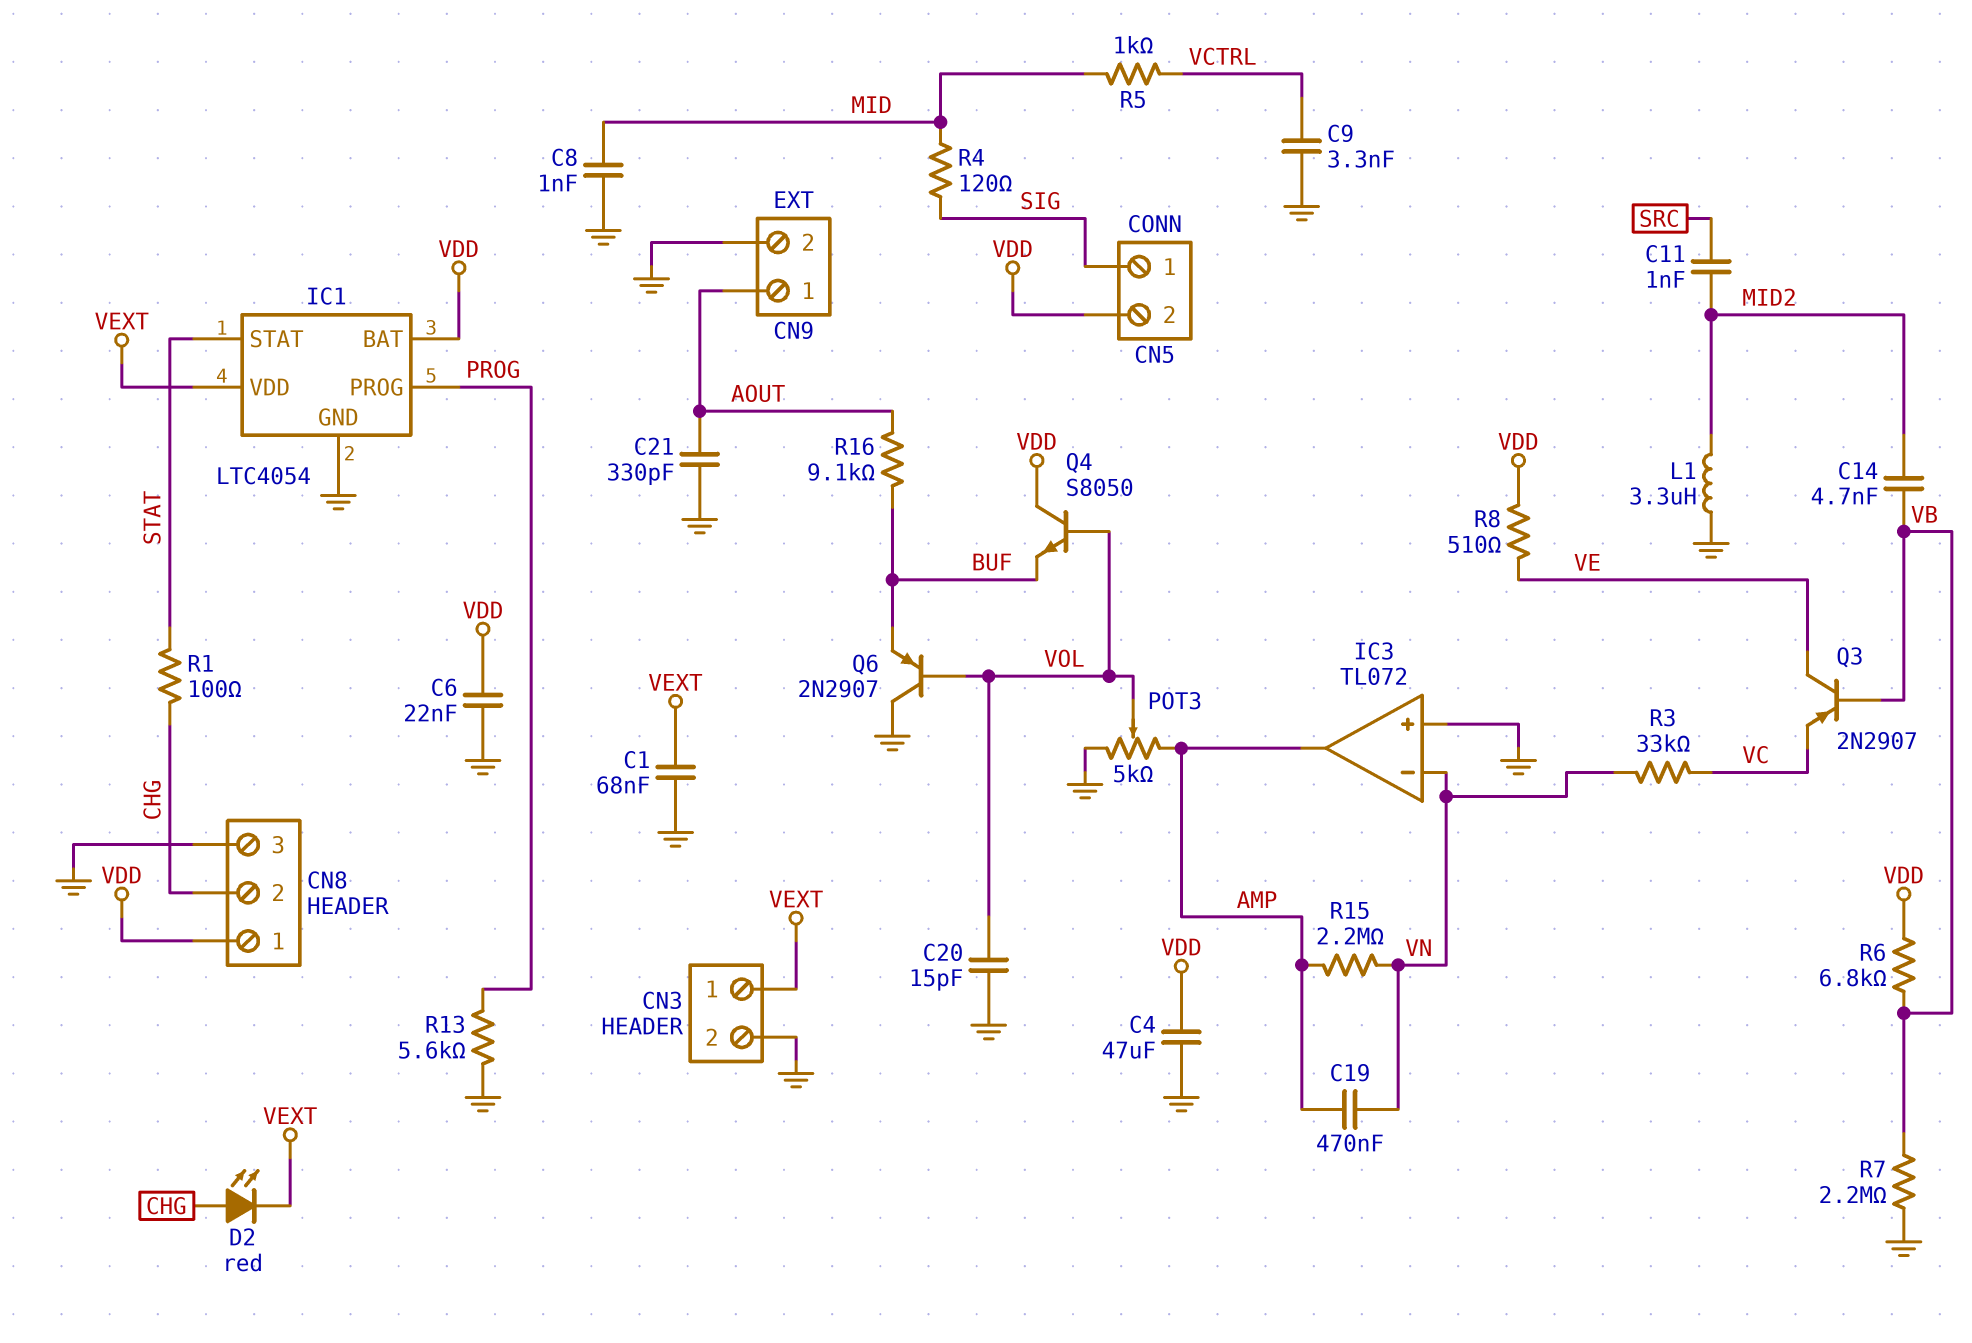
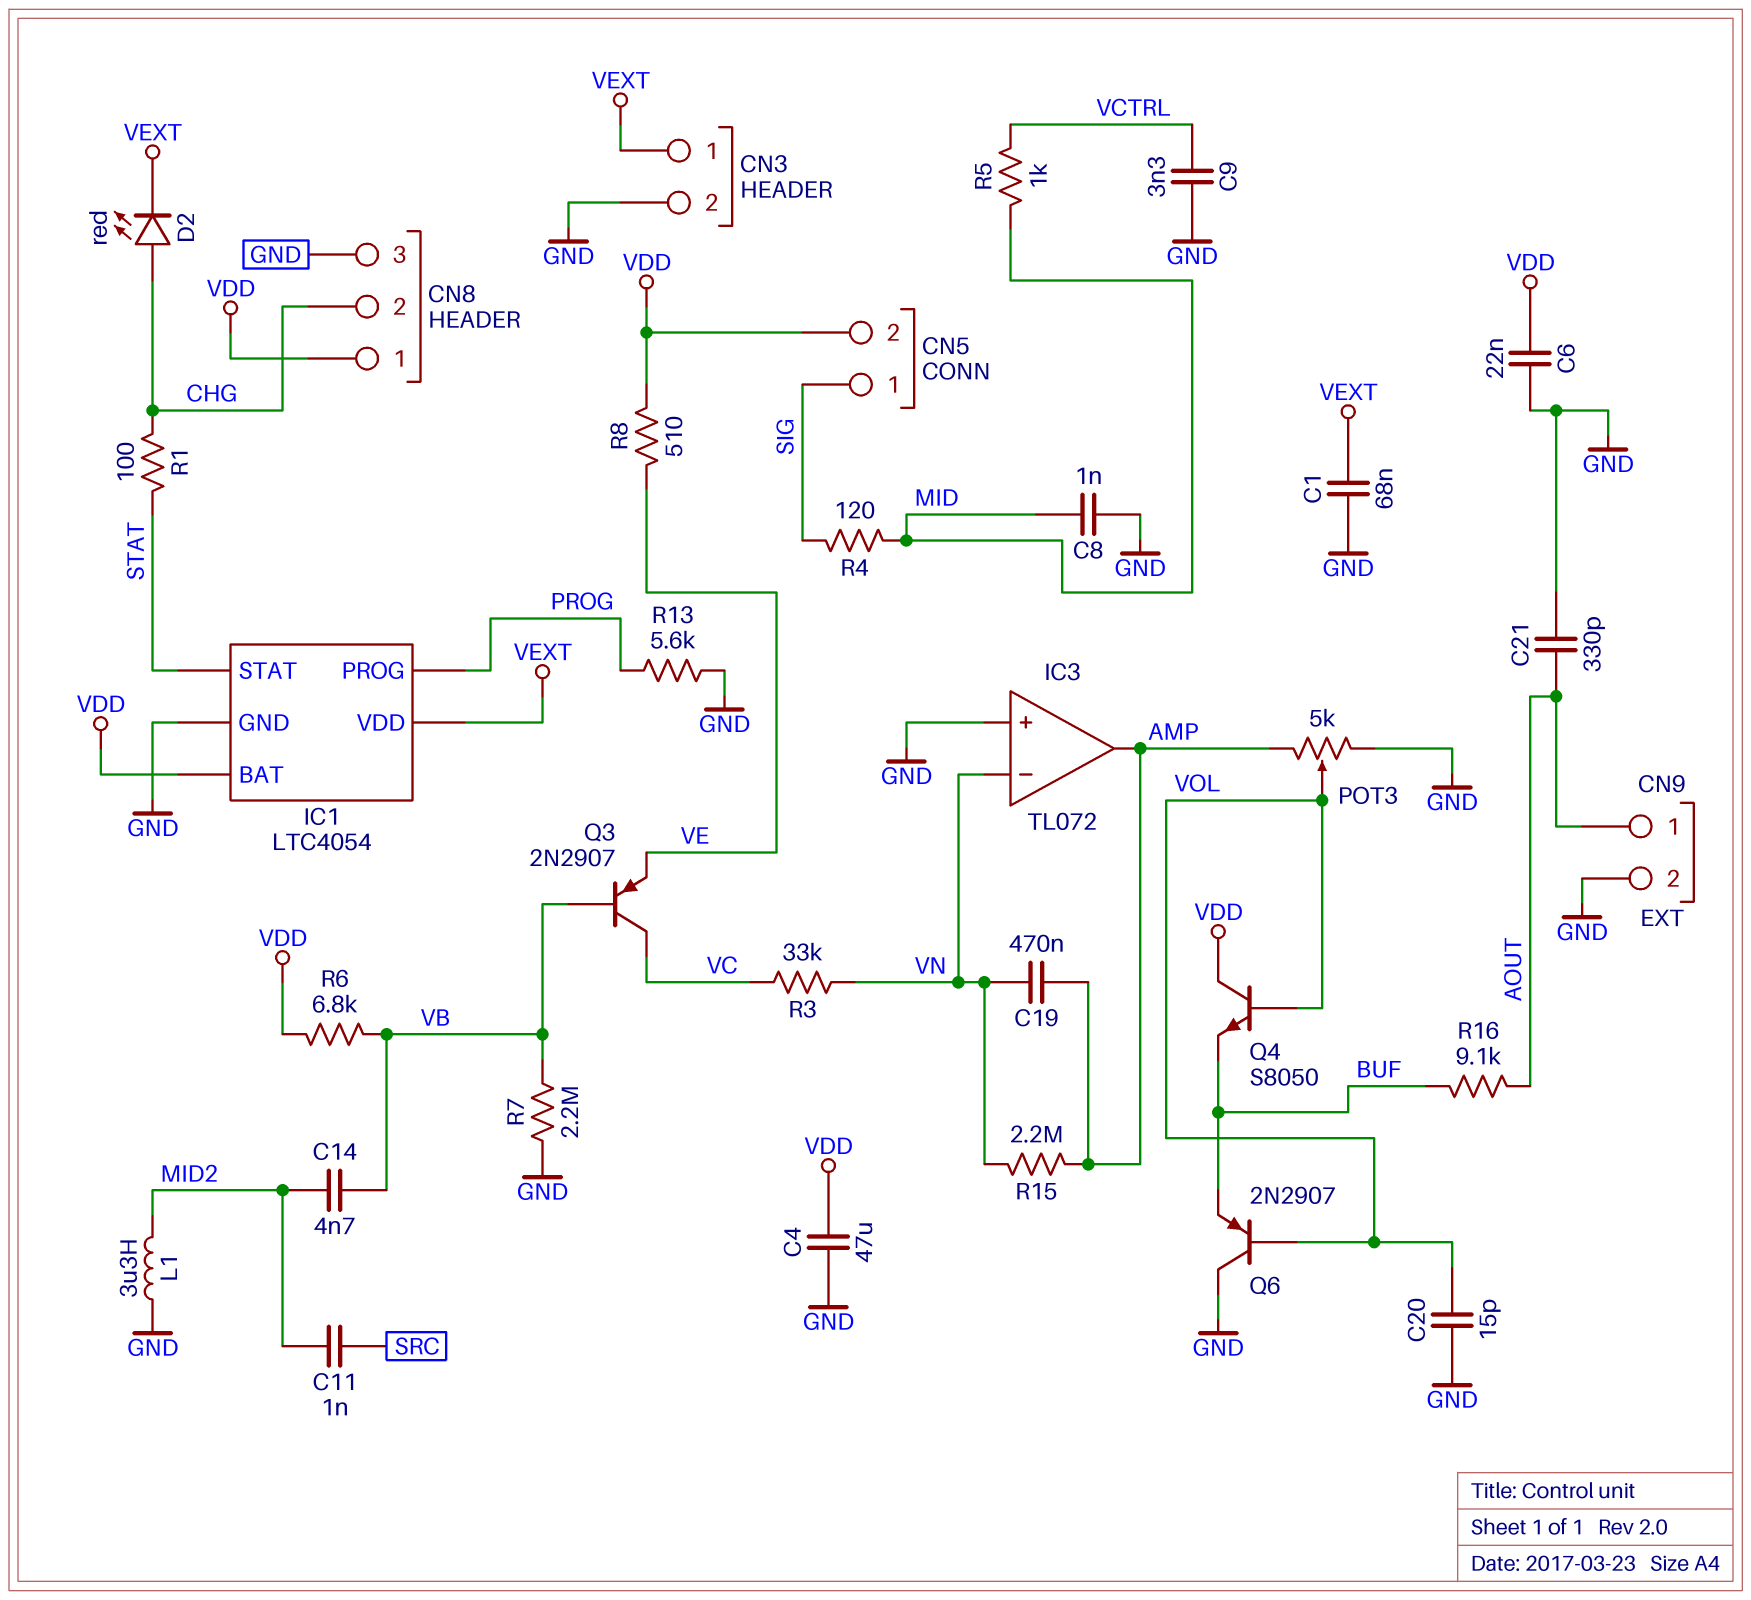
Q3: PNP 2N2907 (B VB, C VE, E VC) -> PNP 2N2907 (B VB, C VC, E VE)

